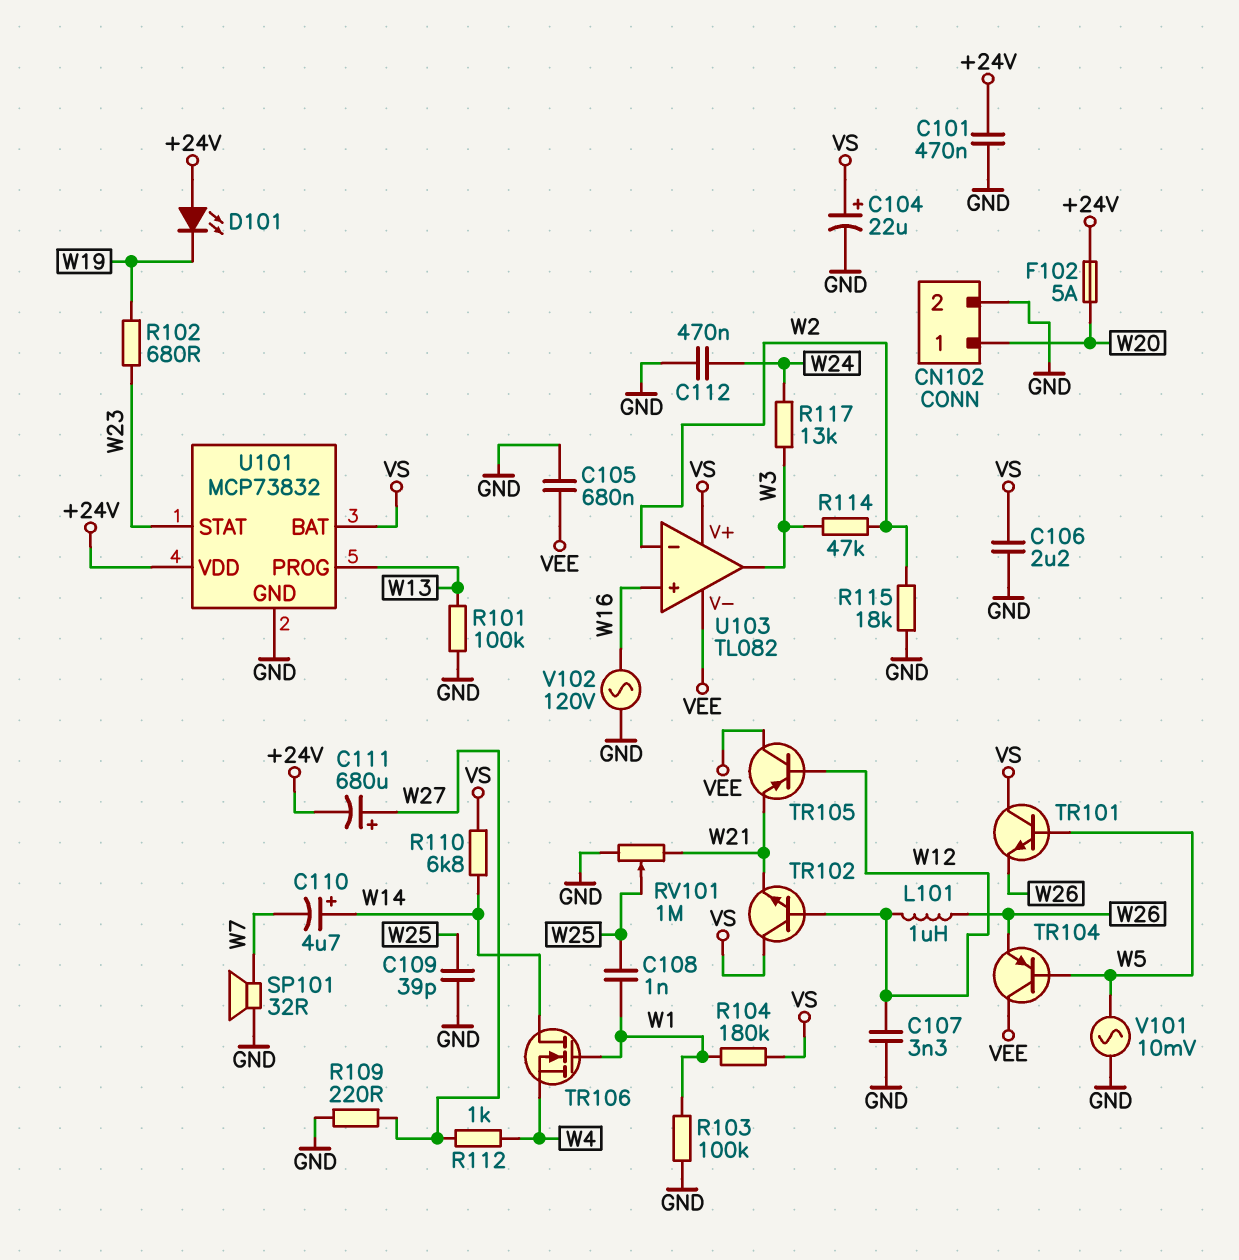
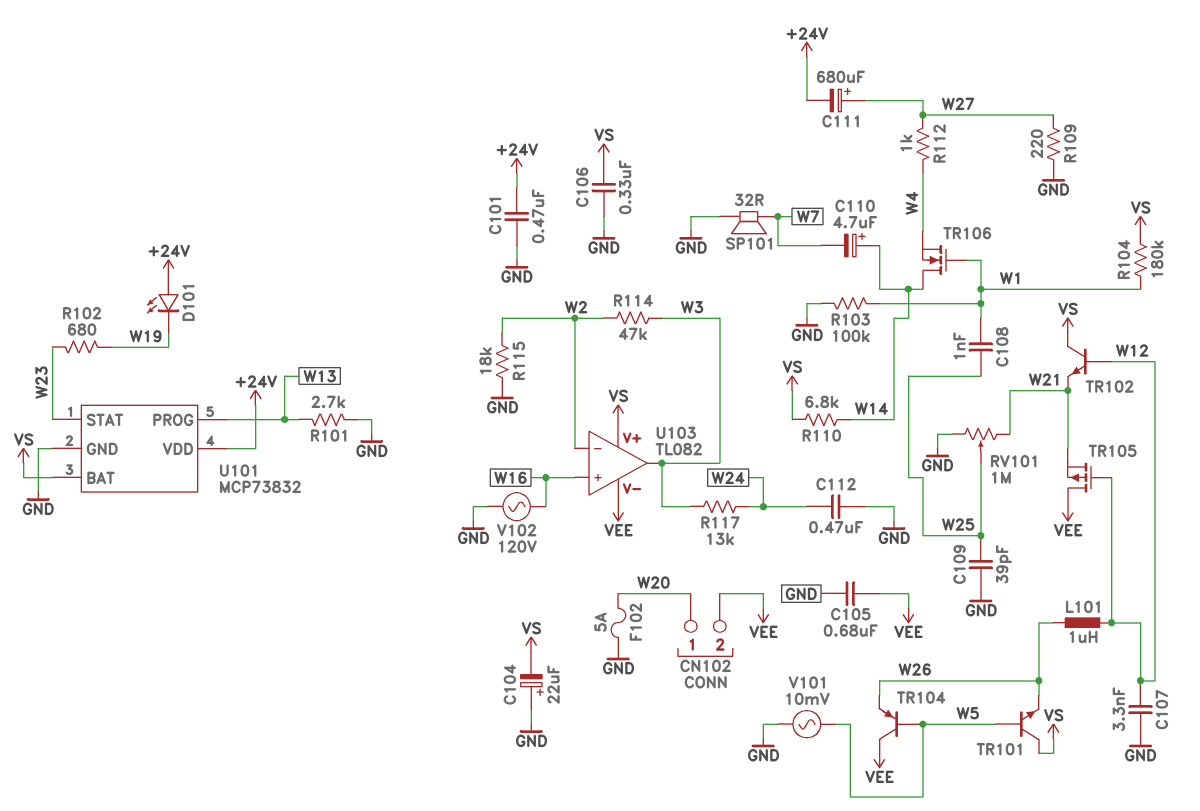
C104: 22uF (plus VS, minus GND) -> 22uF (plus GND, minus VS)
C106: 2.2uF (GND, VS) -> 330nF (GND, VS)
CN102 pin 2: GND -> VEE
F102: 5A (+24V, W20) -> 5A (GND, W20)
R101: 100k (GND, W13) -> 2.7k (GND, W13)
TR105: PNP (B W12, C VEE, E W21) -> PMOS (G W12, D VEE, S W21)

